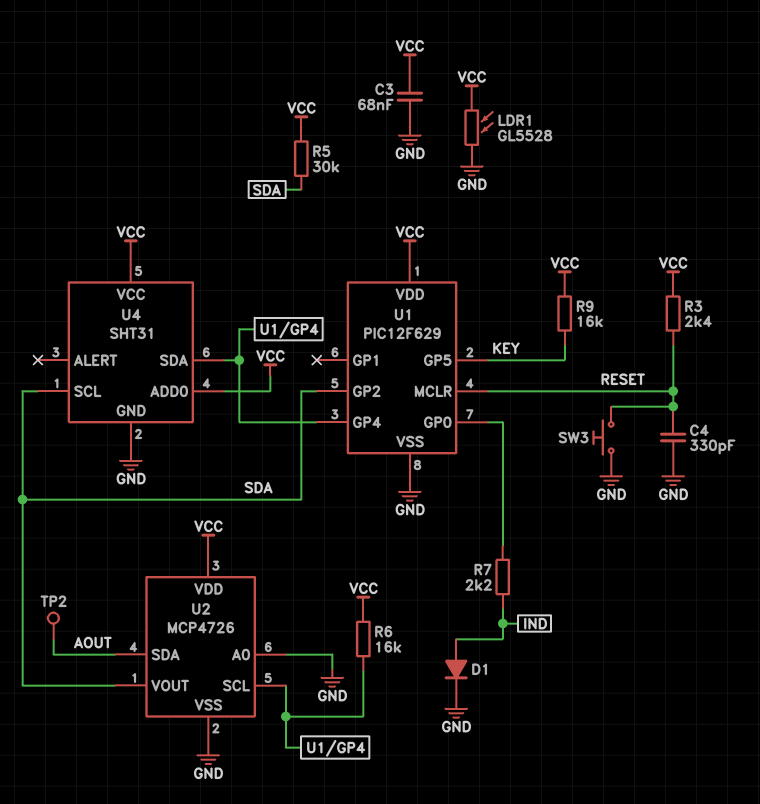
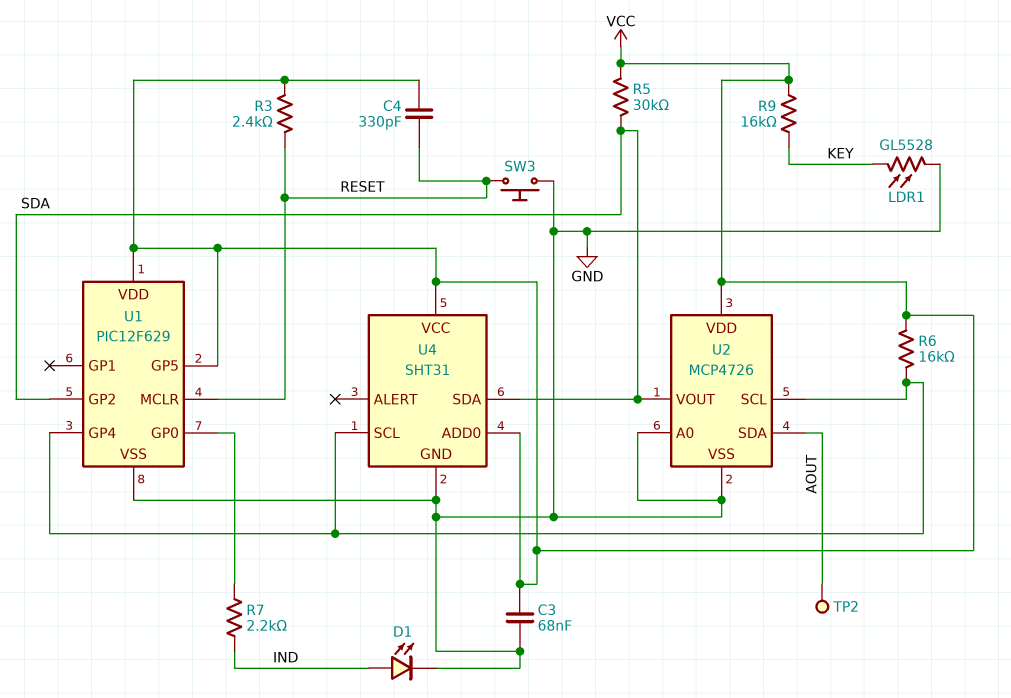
C4: 330pF (GND, RESET) -> 330pF (RESET, VCC)
D1: diode (A IND, K GND) -> LED (A IND, K GND)
LDR1: GL5528 (GND, VCC) -> GL5528 (GND, KEY)
U1 pin GP5: KEY -> VCC
U4 pin SCL: SDA -> U1/GP4
U4 pin SDA: U1/GP4 -> SDA

